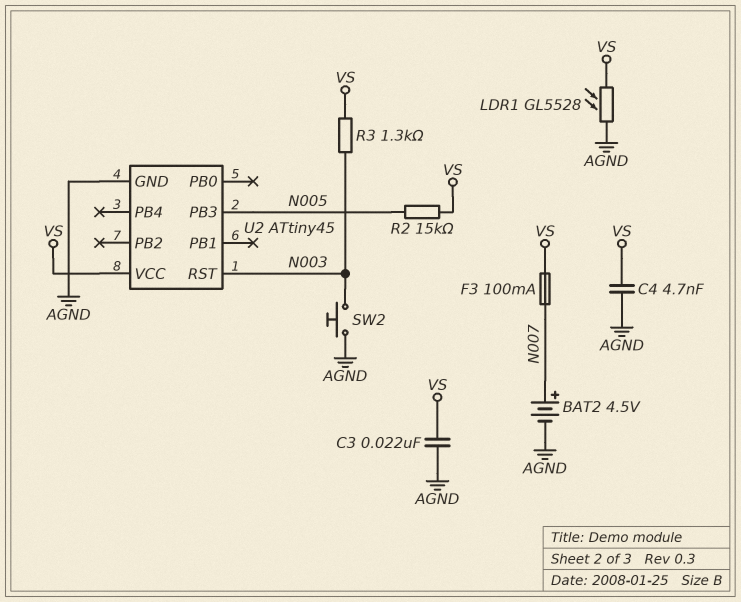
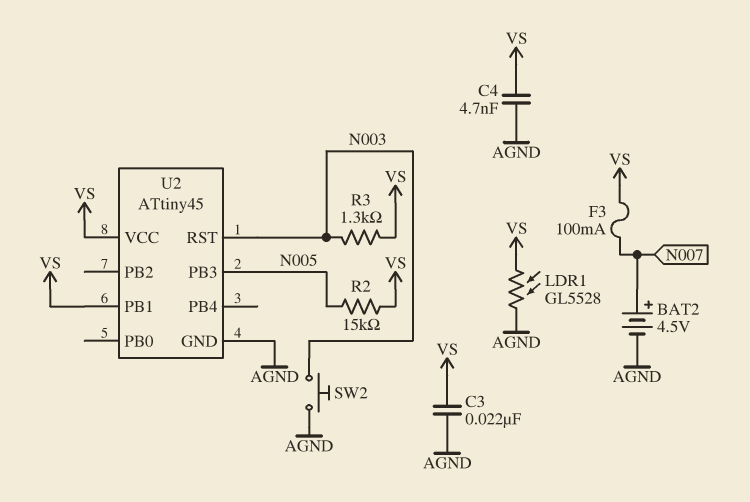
U2 pin PB1: none -> VS

